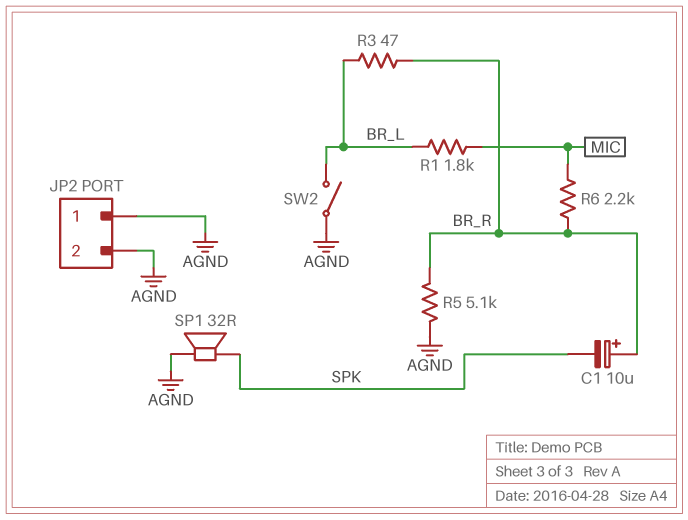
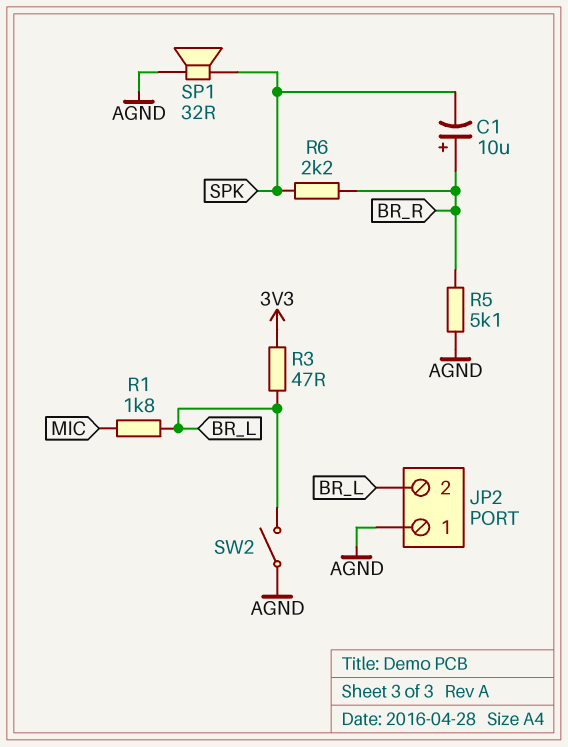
JP2 pin 2: AGND -> BR_L
R3: 47 (BR_L, BR_R) -> 47 (3V3, BR_L)
R6: 2.2k (BR_R, MIC) -> 2.2k (BR_R, SPK)

